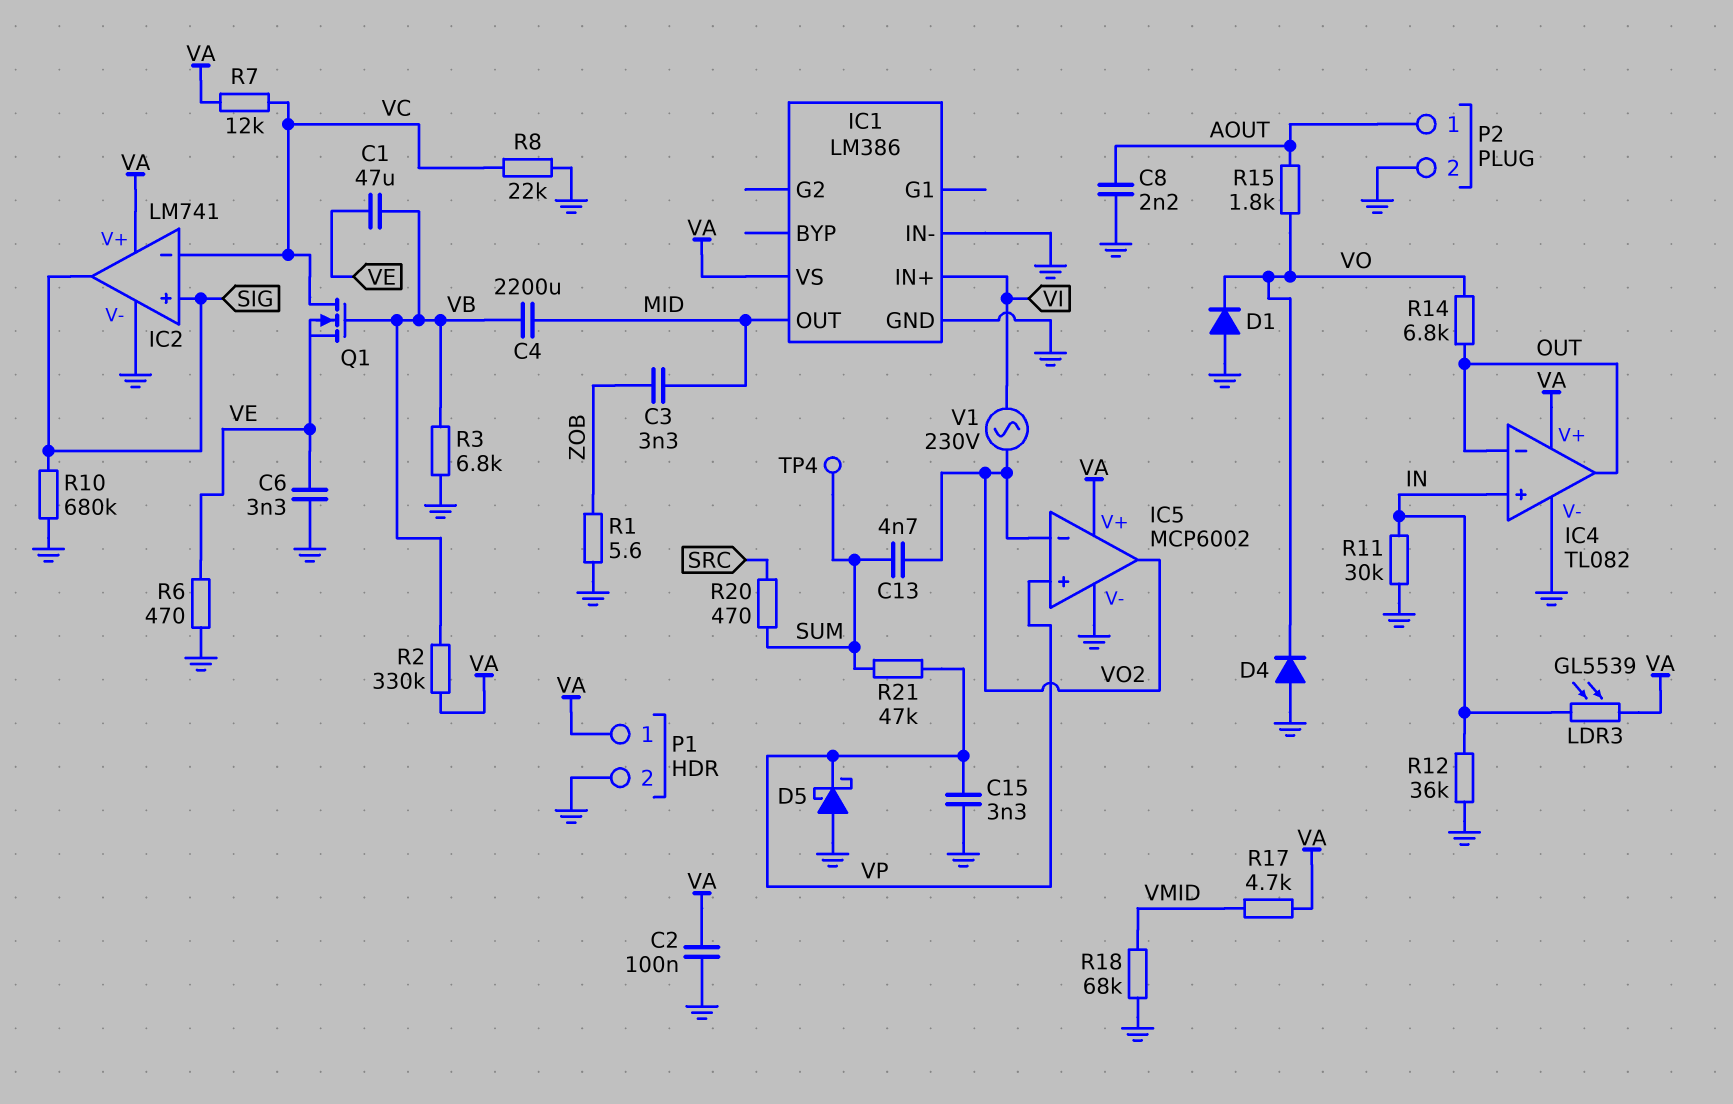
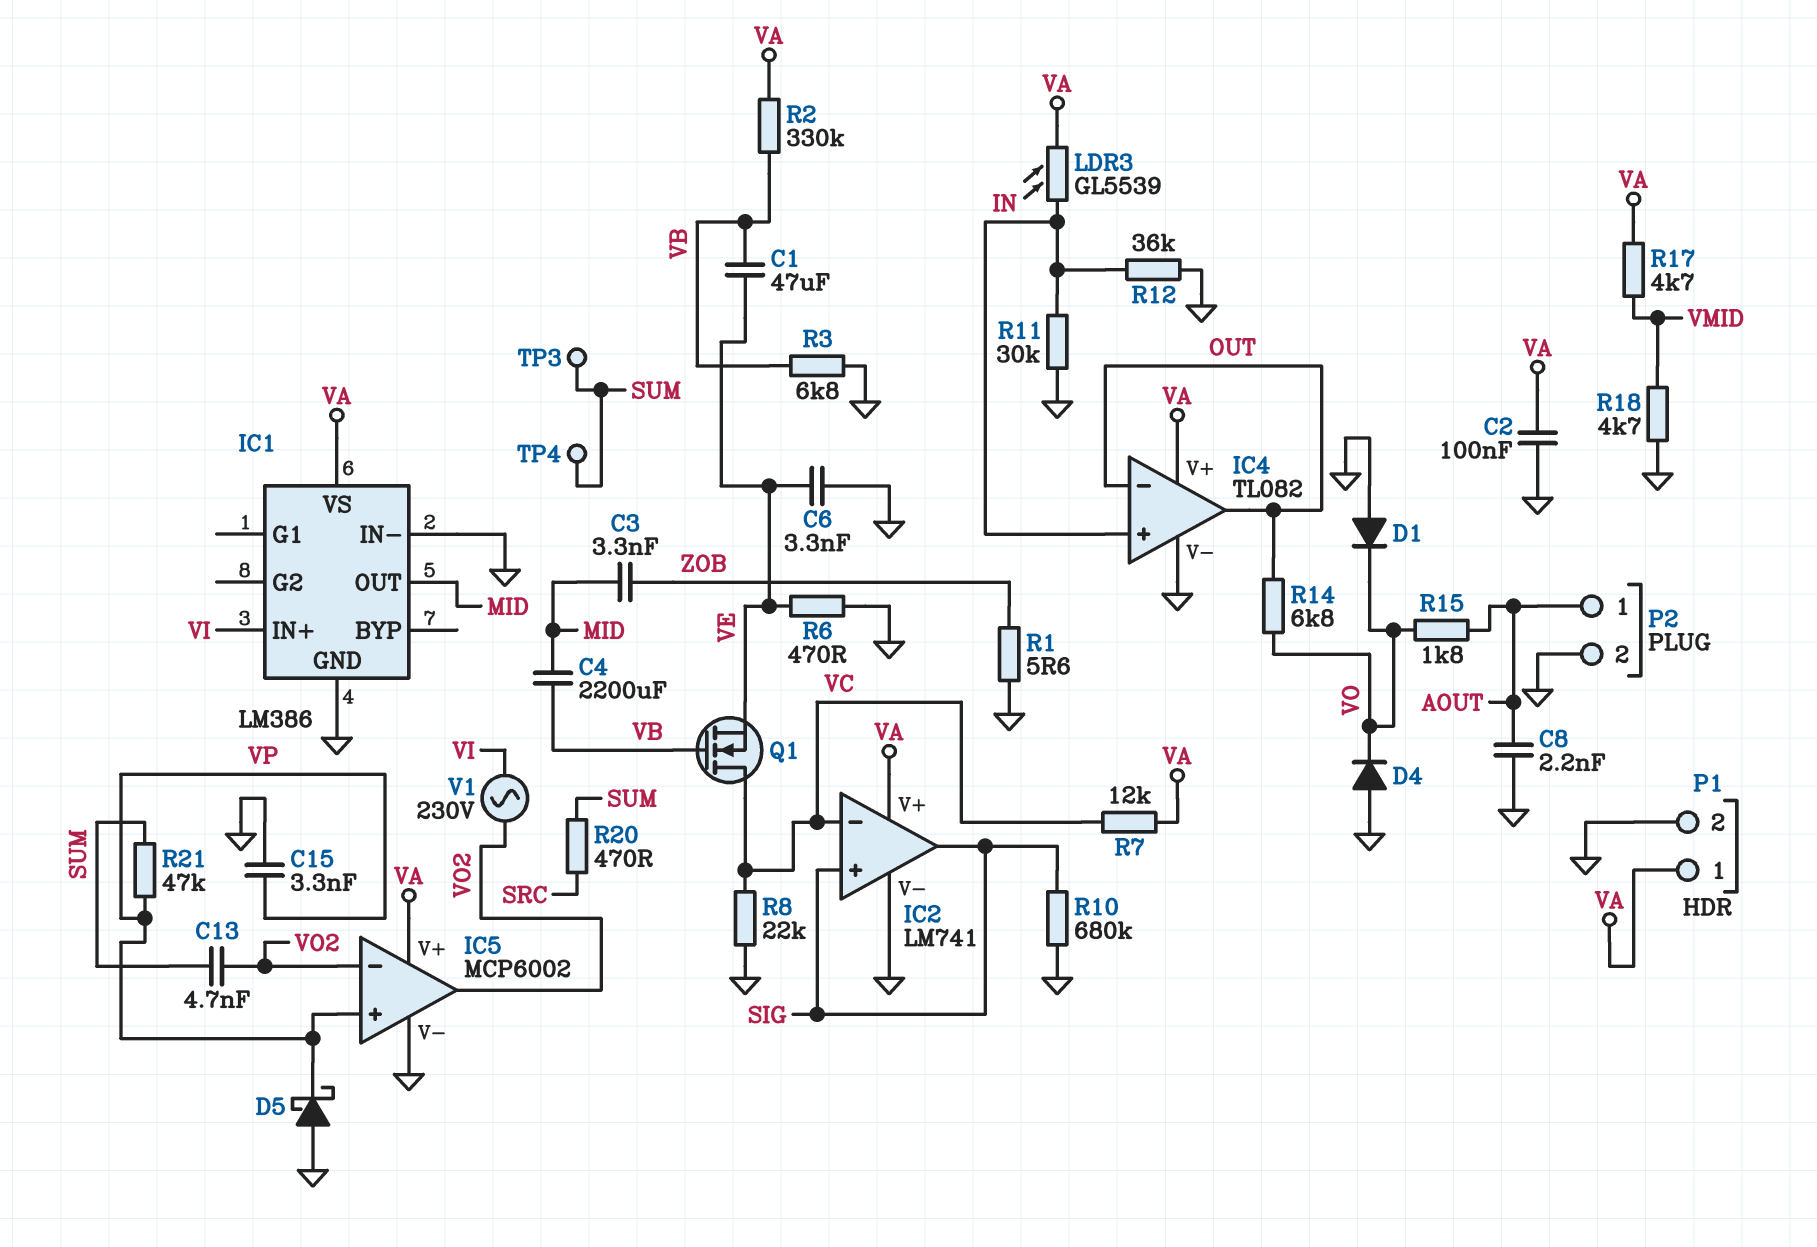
R18: 68k (GND, VMID) -> 4.7k (GND, VMID)
TP3: none -> test point (SUM)

